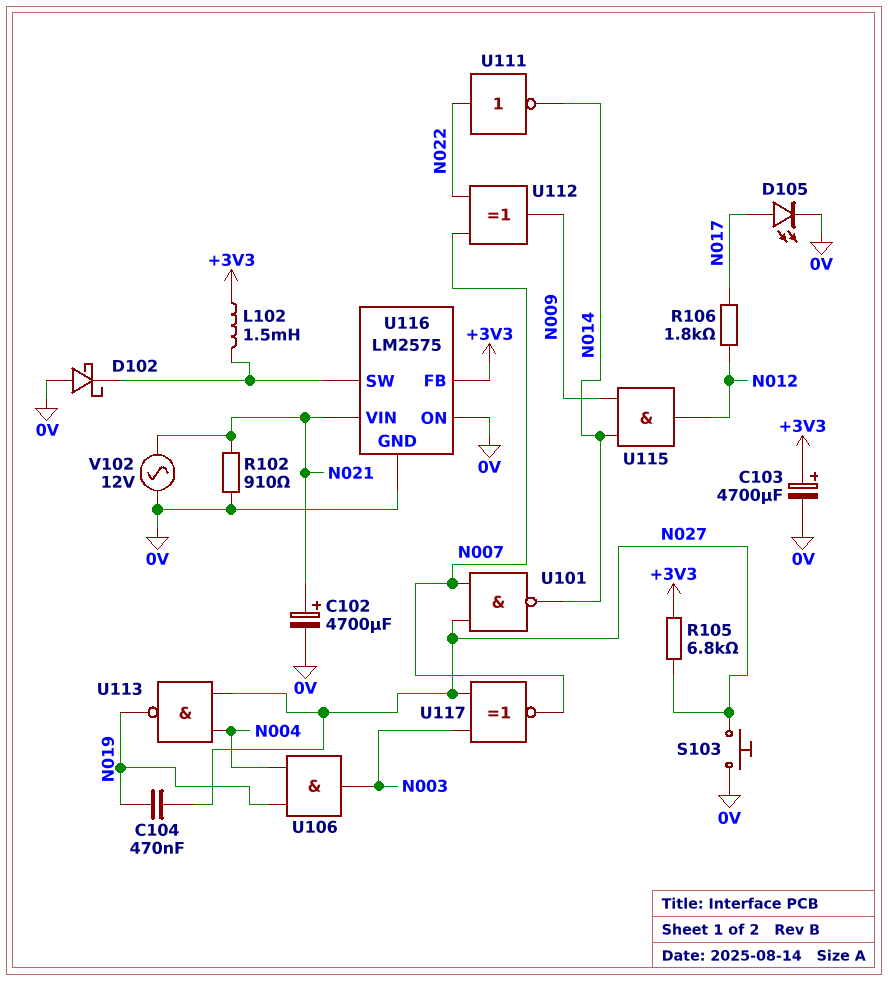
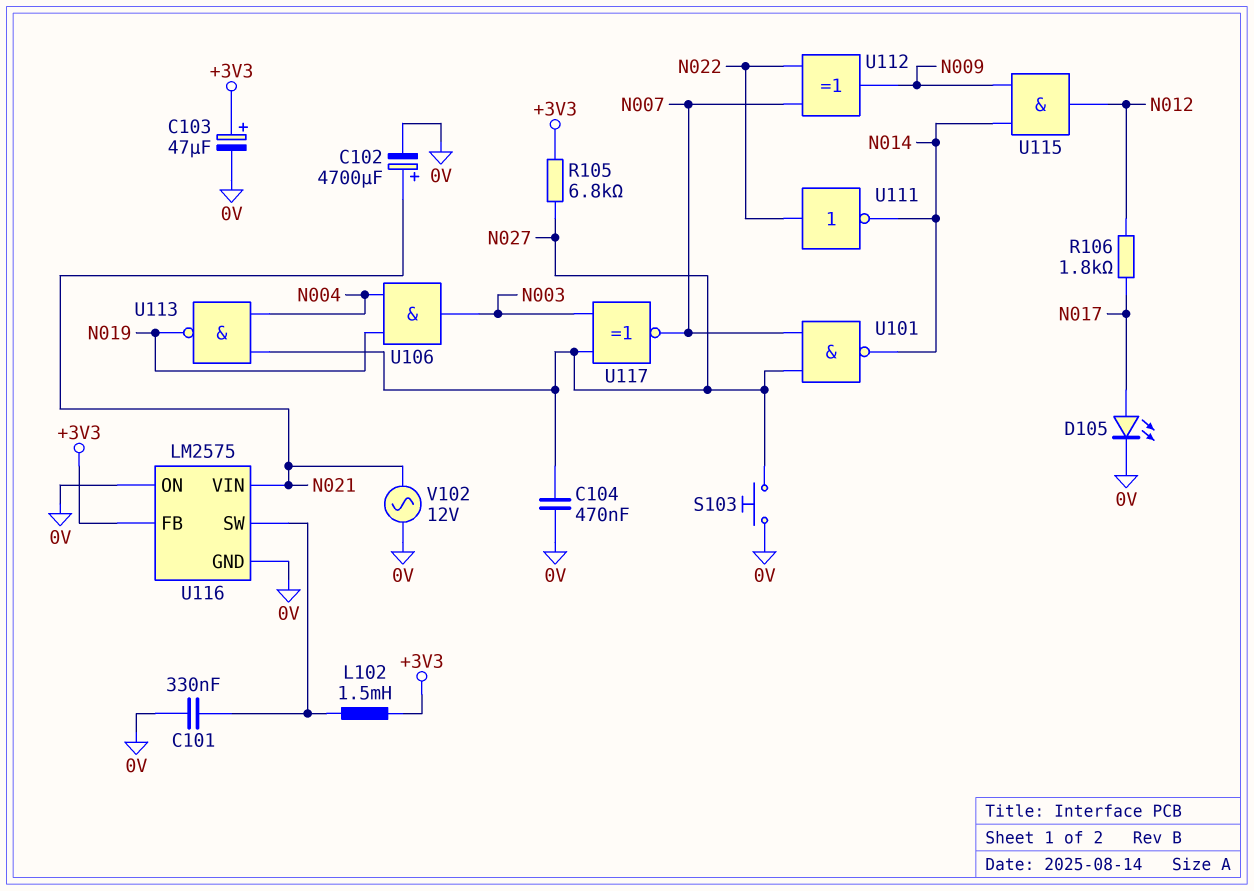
C101: none -> 330nF (0V, U116/SW)
C103: 4700uF (plus +3V3, minus 0V) -> 47uF (plus +3V3, minus 0V)
C104: 470nF (N019, N027) -> 470nF (0V, N027)
D102: schottky (A 0V, K U116/SW) -> none
R102: 910 (0V, N021) -> none

